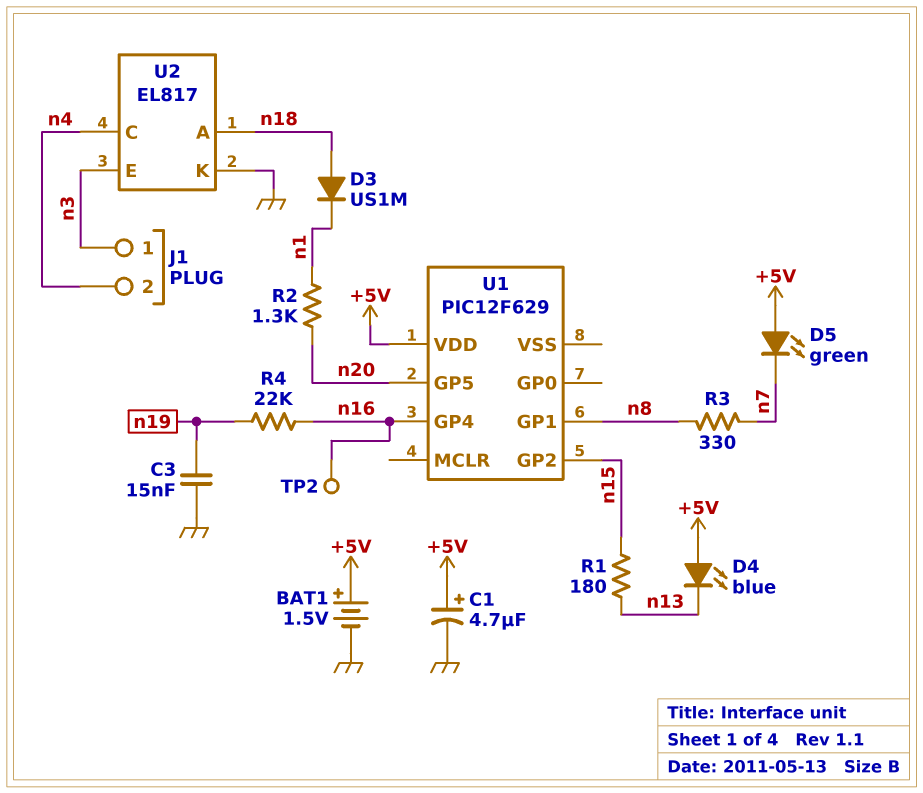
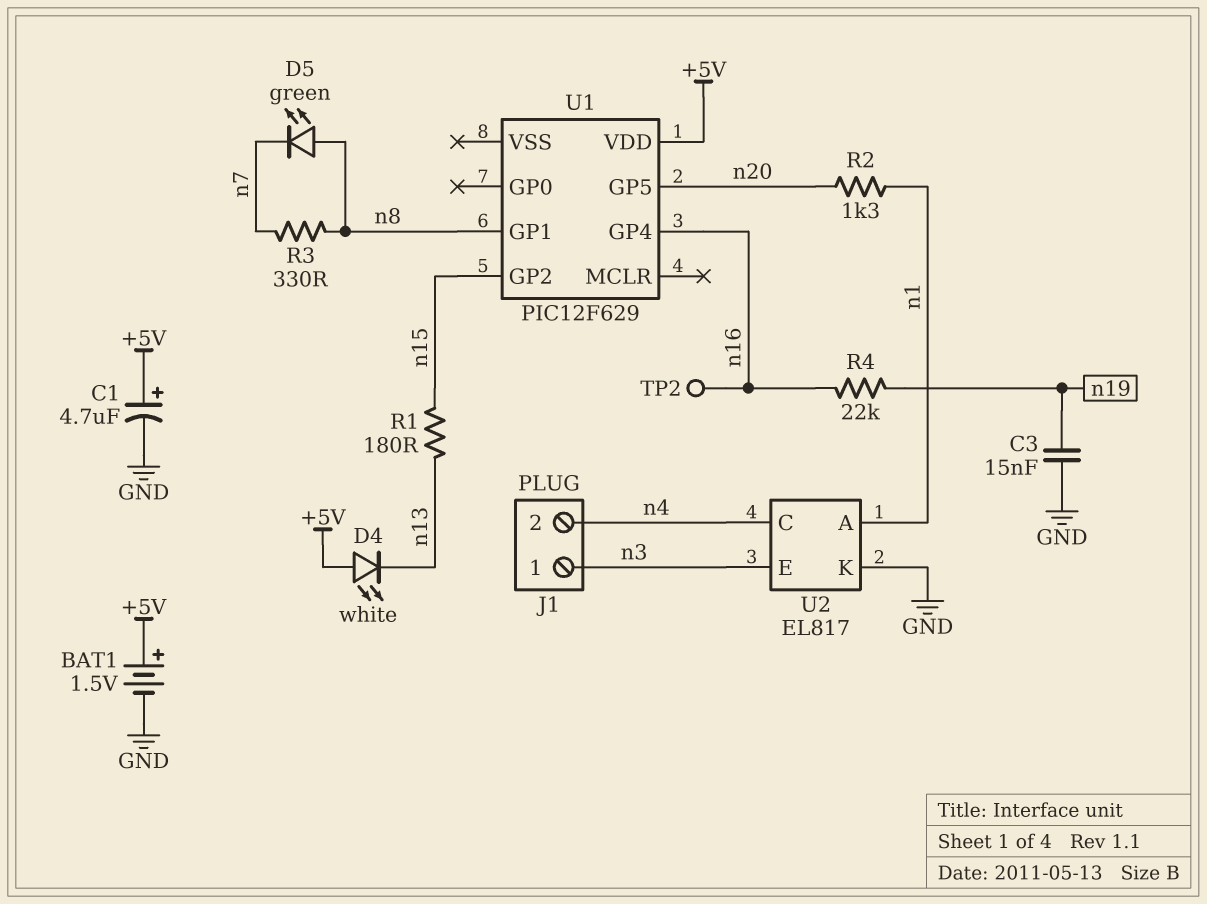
D3: diode US1M (A n18, K n1) -> none
D4: LED blue (A +5V, K n13) -> LED white (A +5V, K n13)
D5: LED green (A +5V, K n7) -> LED green (A n8, K n7)
U2 pin A: n18 -> n1

